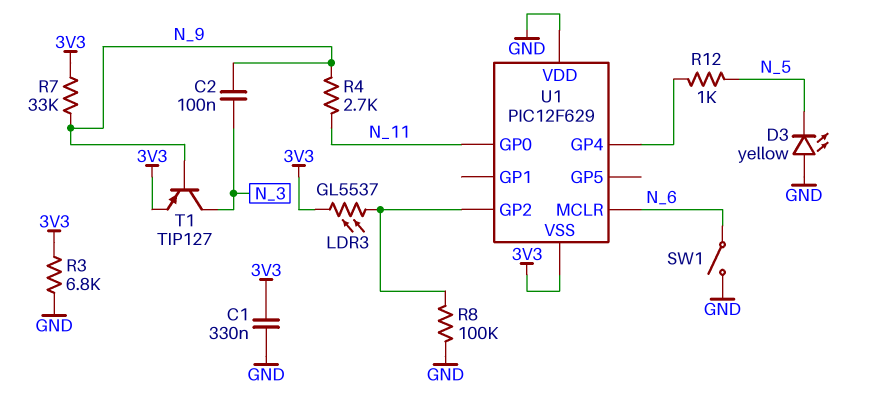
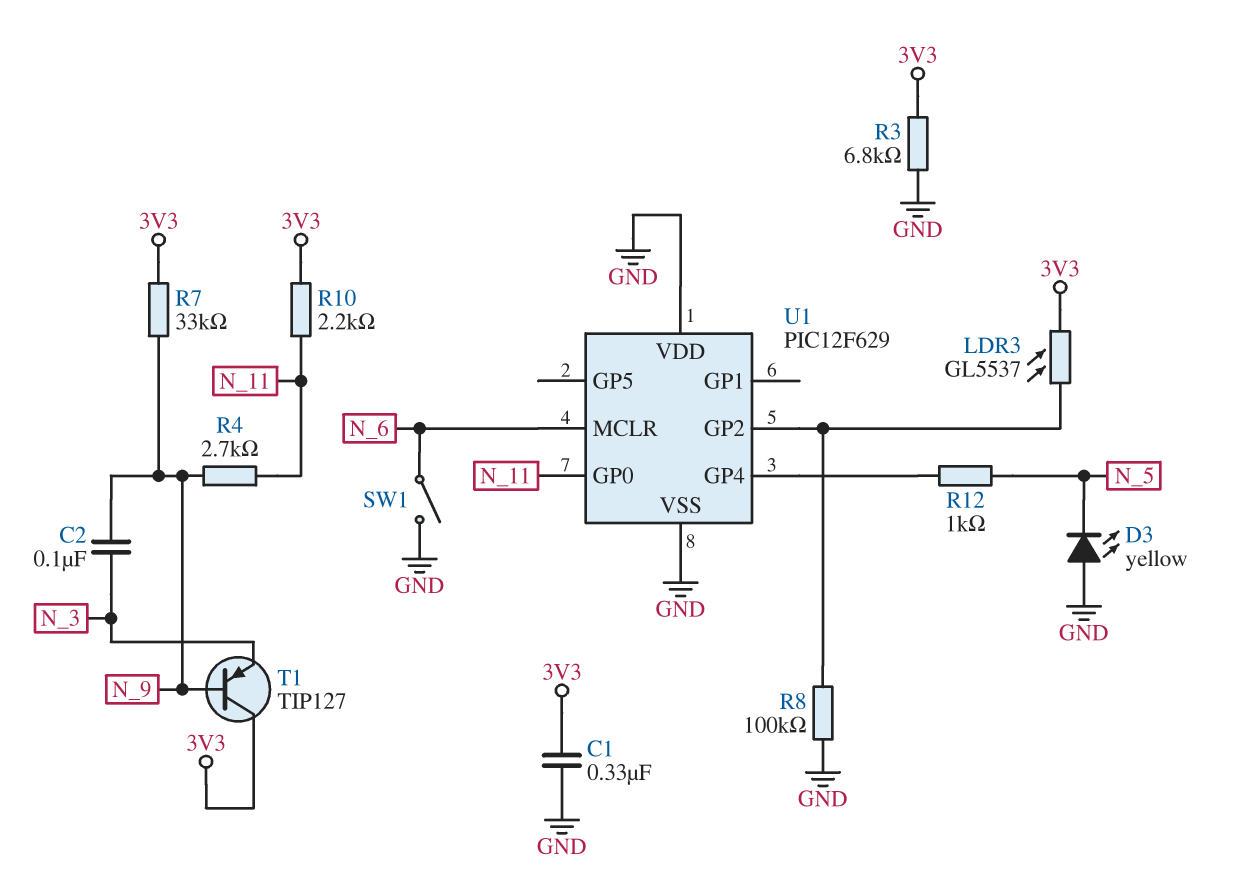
R10: none -> 2.2k (3V3, N_11)
T1: PNP TIP127 (B N_9, C N_3, E 3V3) -> PNP TIP127 (B N_9, C 3V3, E N_3)
U1 pin VSS: 3V3 -> GND

